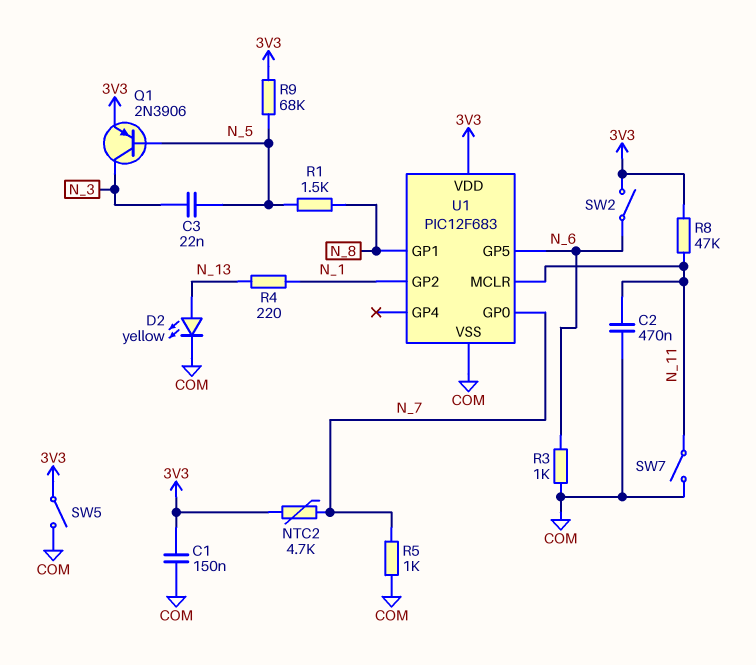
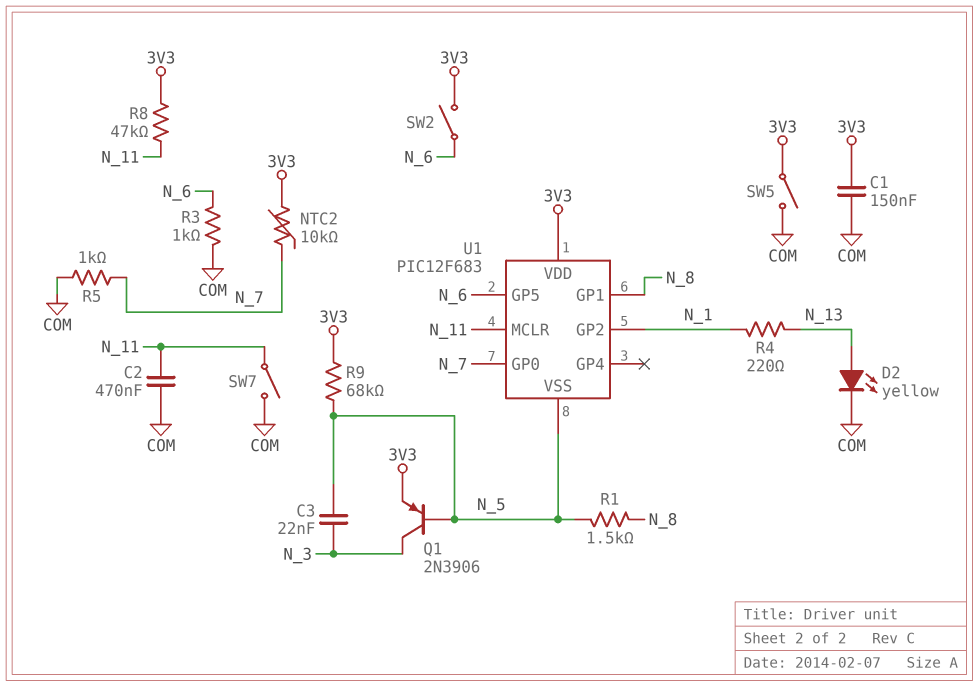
NTC2: 4.7k (3V3, N_7) -> 10k (3V3, N_7)
U1 pin VSS: COM -> N_5

